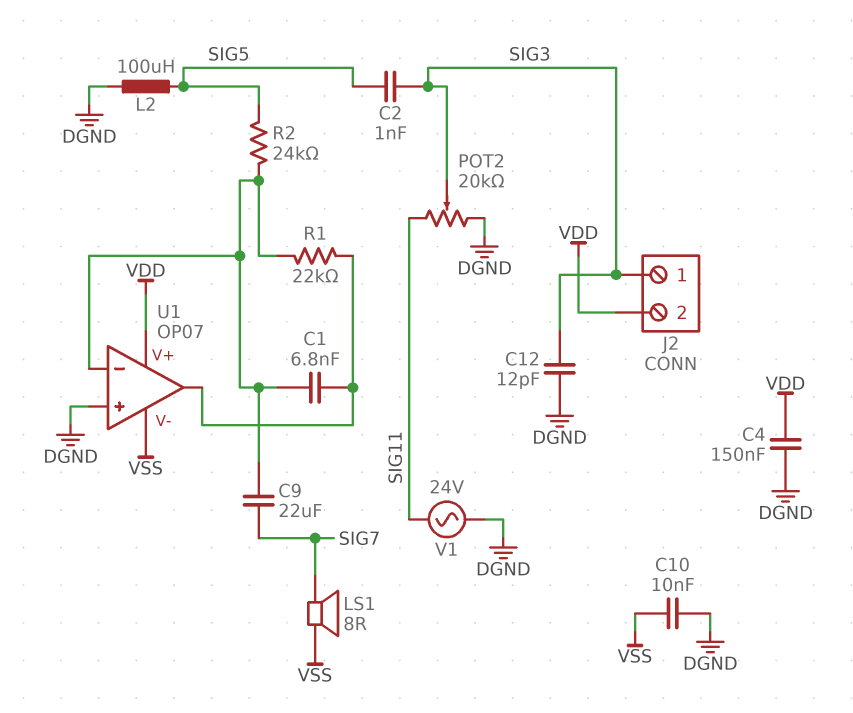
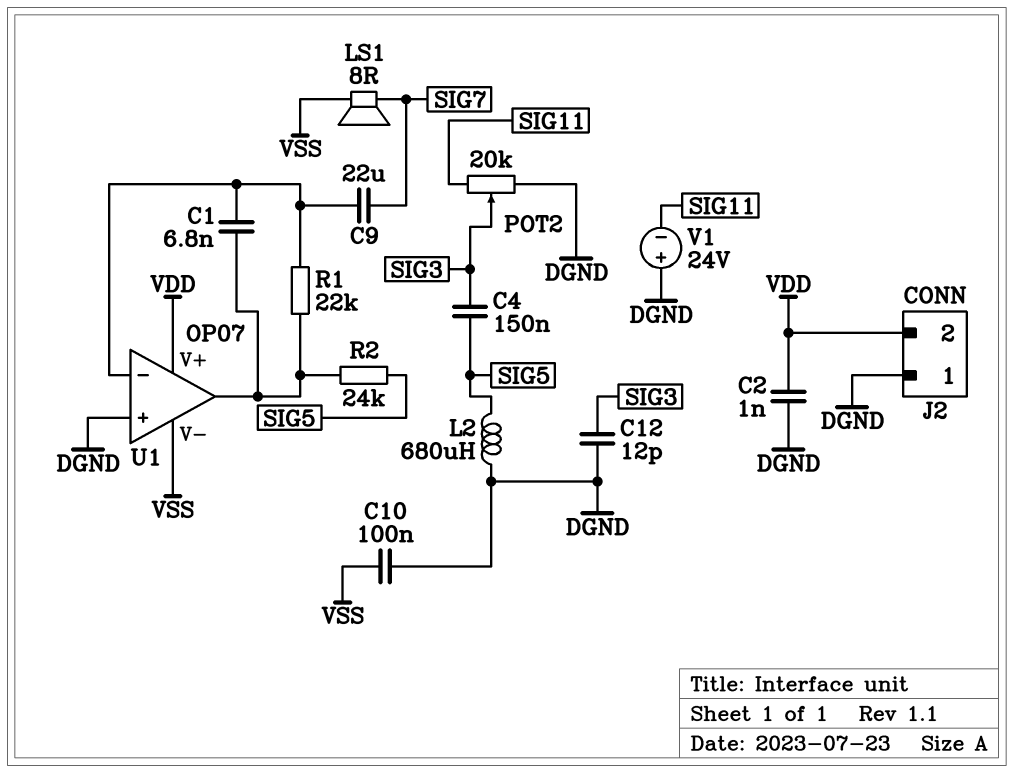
C2: 1nF (SIG3, SIG5) -> 1nF (DGND, VDD)
C4: 150nF (DGND, VDD) -> 150nF (SIG3, SIG5)
C10: 10nF (DGND, VSS) -> 100nF (DGND, VSS)
J2 pin 1: SIG3 -> DGND
L2: 100uH (DGND, SIG5) -> 680uH (DGND, SIG5)
R2: 24k (SIG5, U1/in-) -> 24k (SIG5, U1/out)
V1: AC 24V (DGND, SIG11) -> 24V (plus DGND, minus SIG11)

